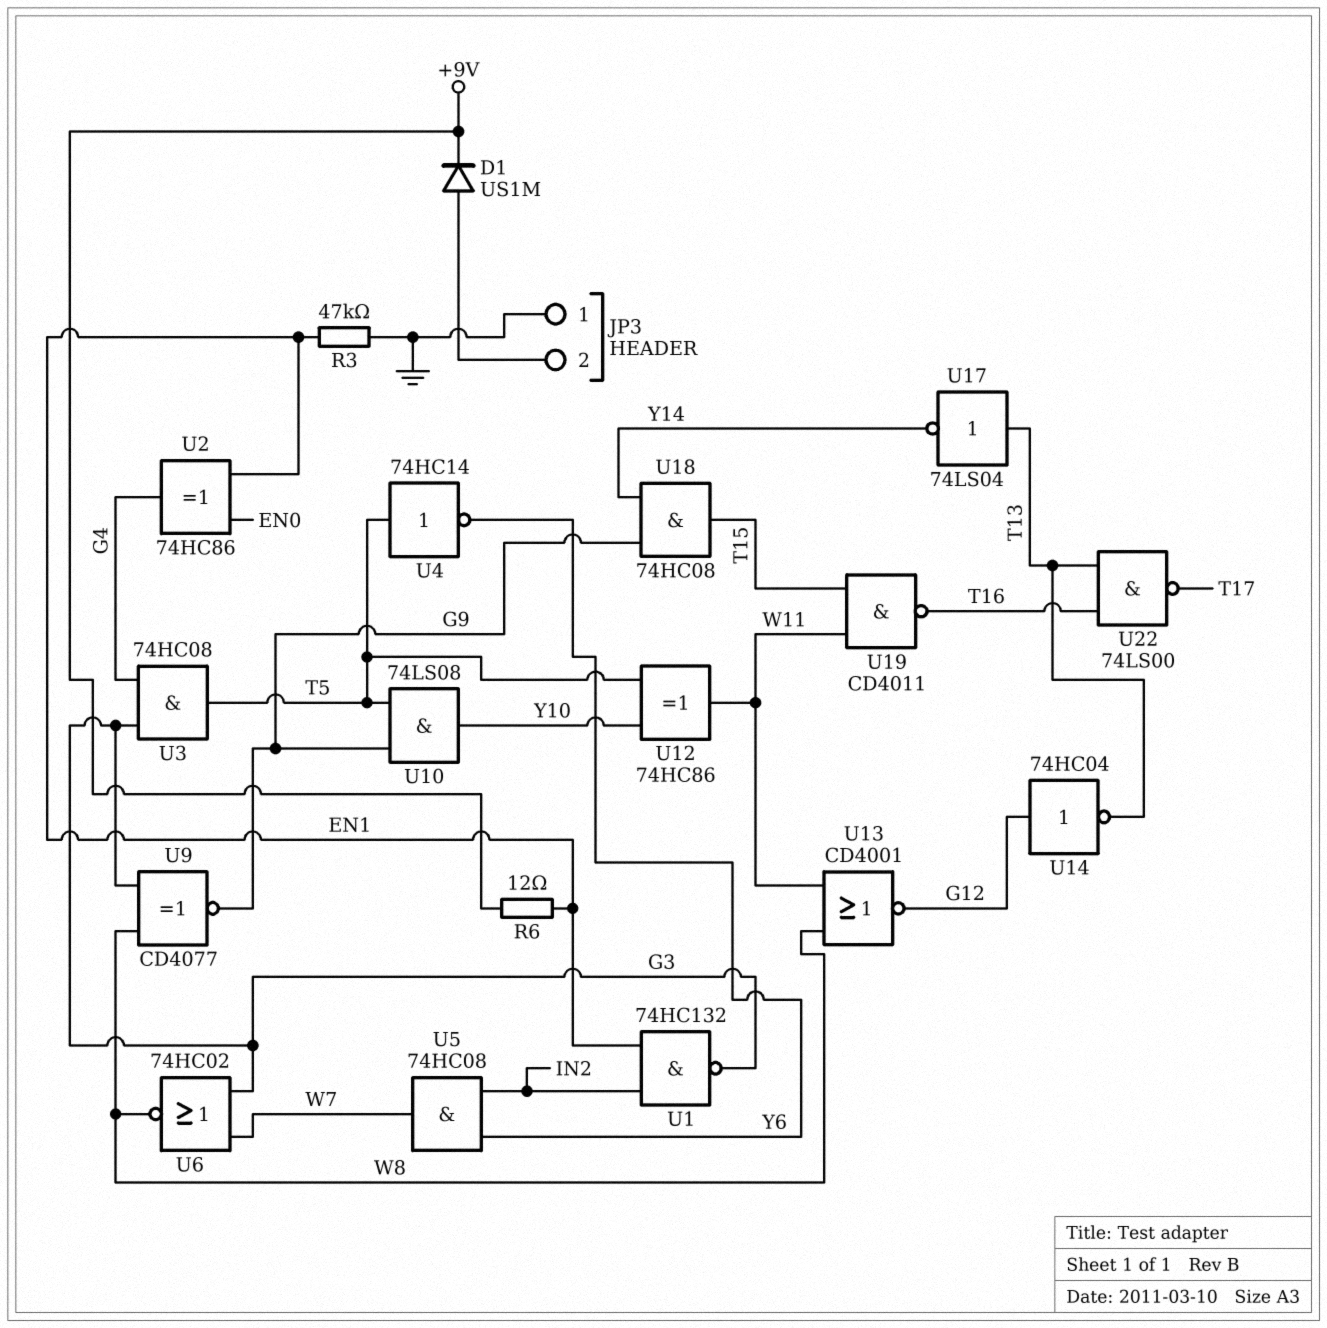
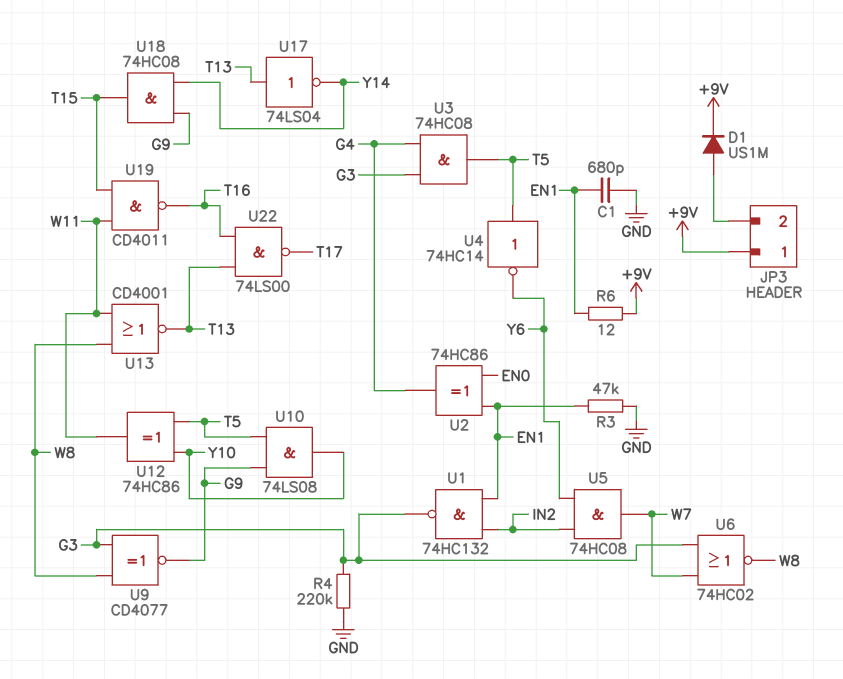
C1: none -> 680pF (EN1, GND)
JP3 pin 1: GND -> +9V
R4: none -> 220k (G3, GND)
U13: NOR CD4001 (in W8, in W11, out G12) -> NOR CD4001 (in W8, in W11, out T13)
U14: NOT 74HC04 (in G12, out T13) -> none

